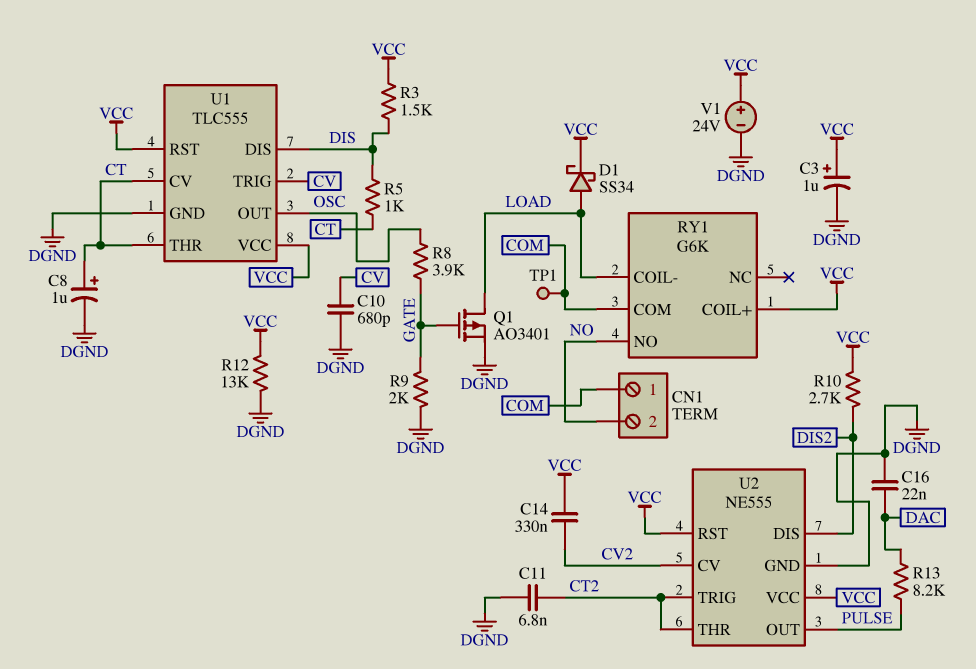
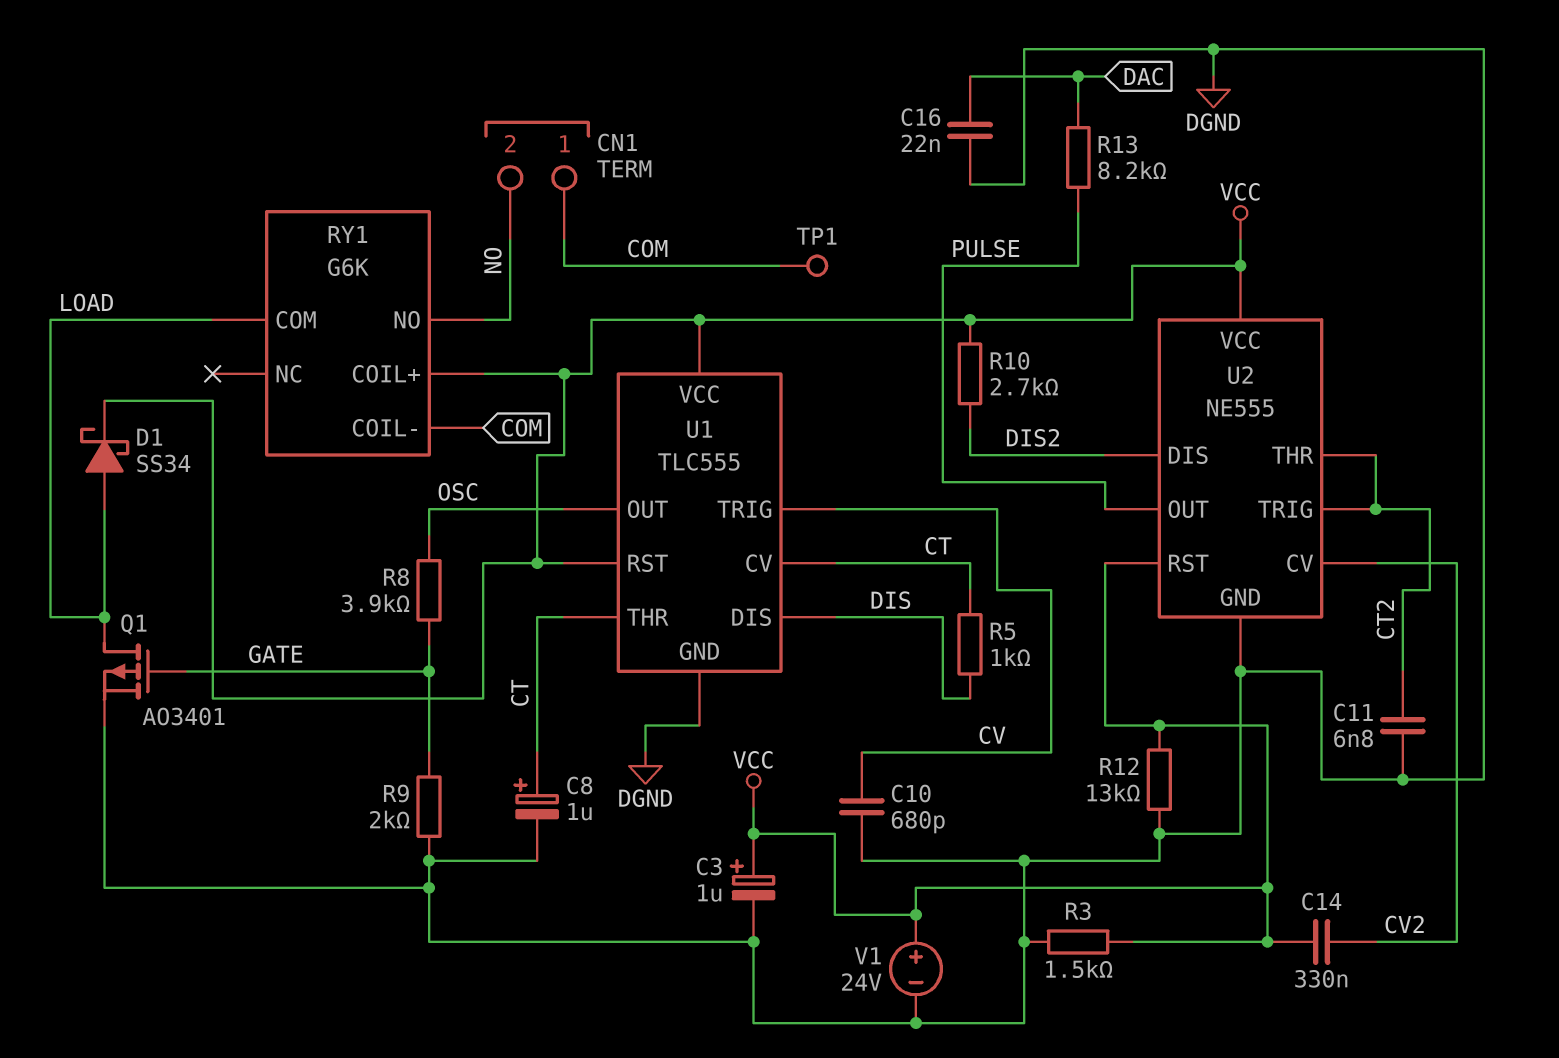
R3: 1.5k (DIS, VCC) -> 1.5k (DGND, VCC)
RY1 pin COIL-: LOAD -> COM
RY1 pin COM: COM -> LOAD

